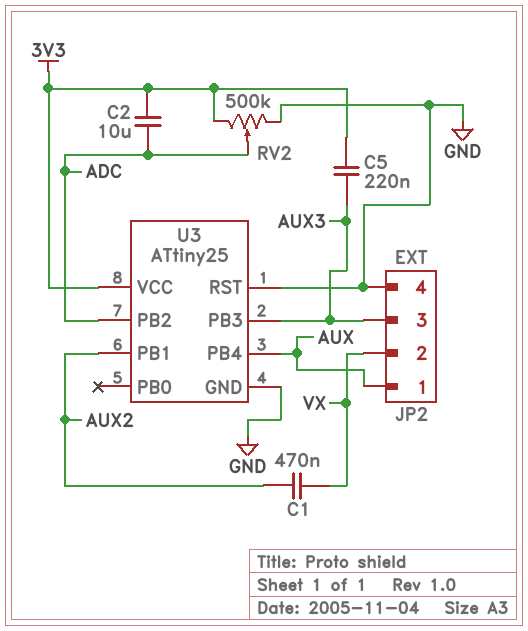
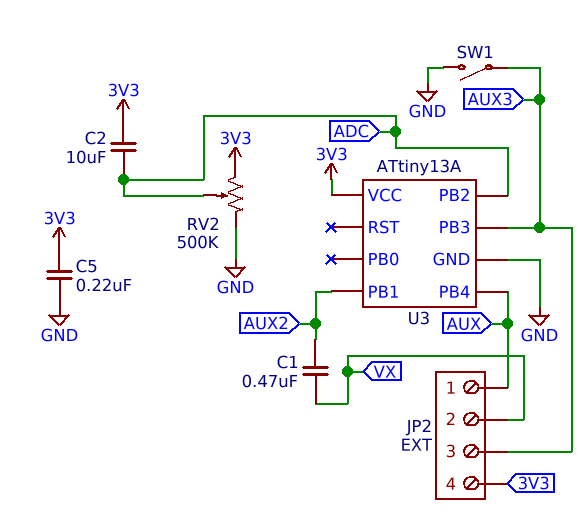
C5: 220nF (3V3, AUX3) -> 220nF (3V3, GND)
JP2 pin 4: GND -> 3V3
SW1: none -> switch (AUX3, GND)
U3: ATtiny25 -> ATtiny13A
U3 pin RST: GND -> none

